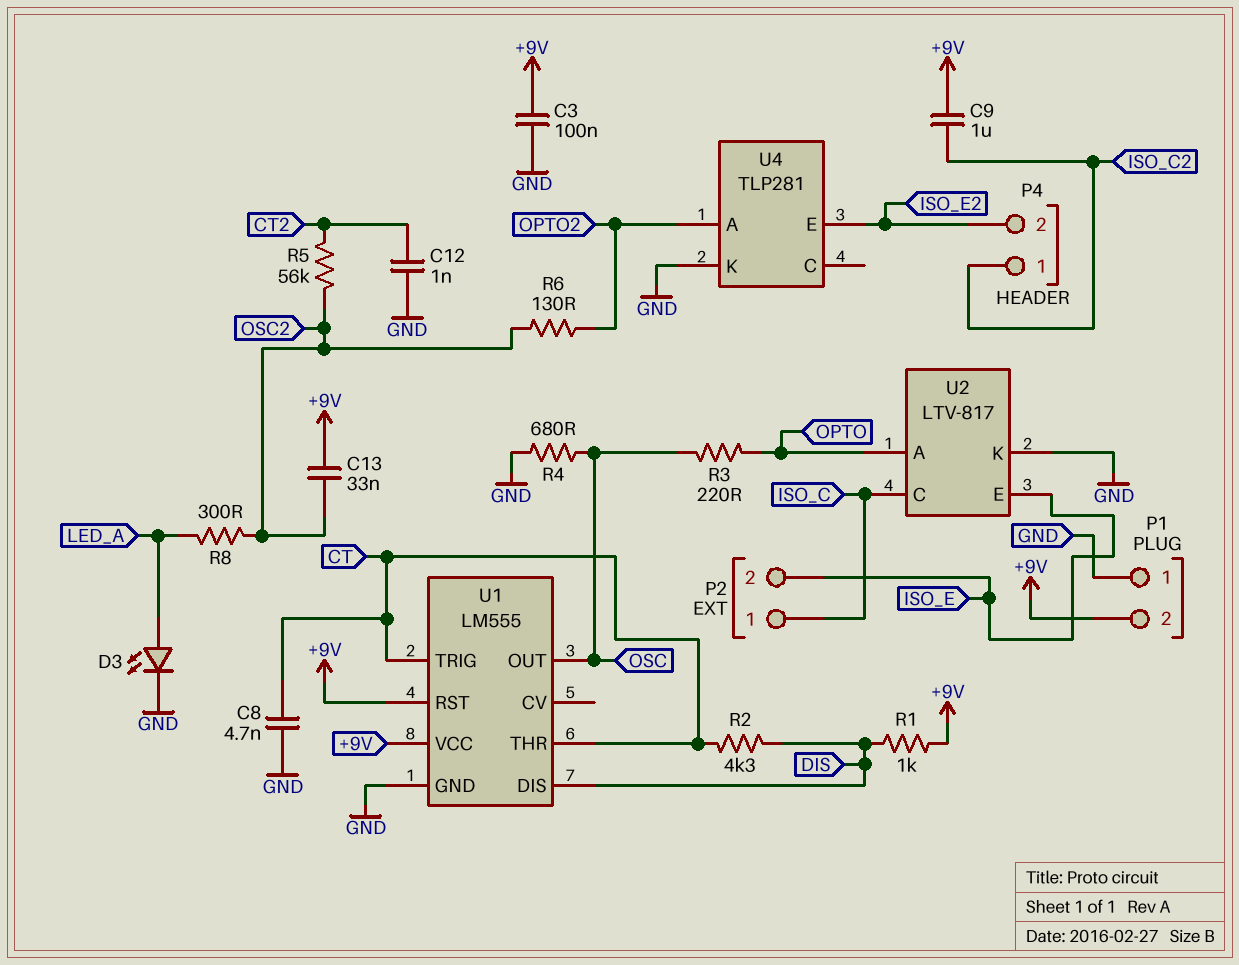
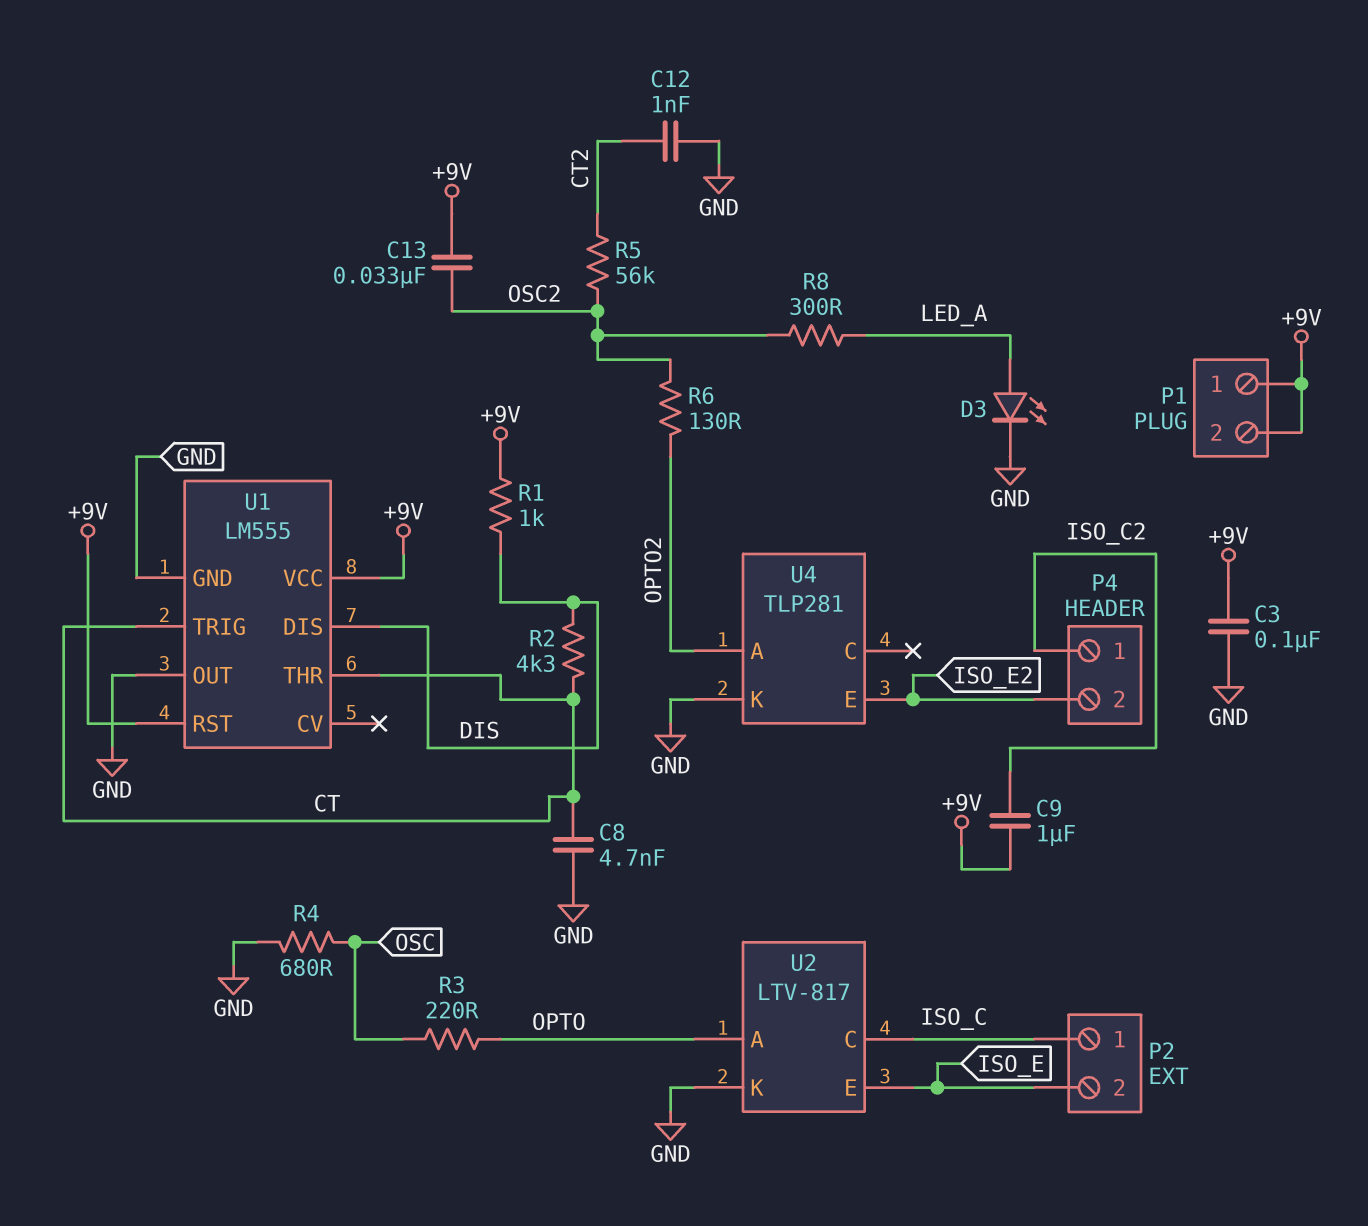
P1 pin 1: GND -> +9V
U1 pin OUT: OSC -> GND

